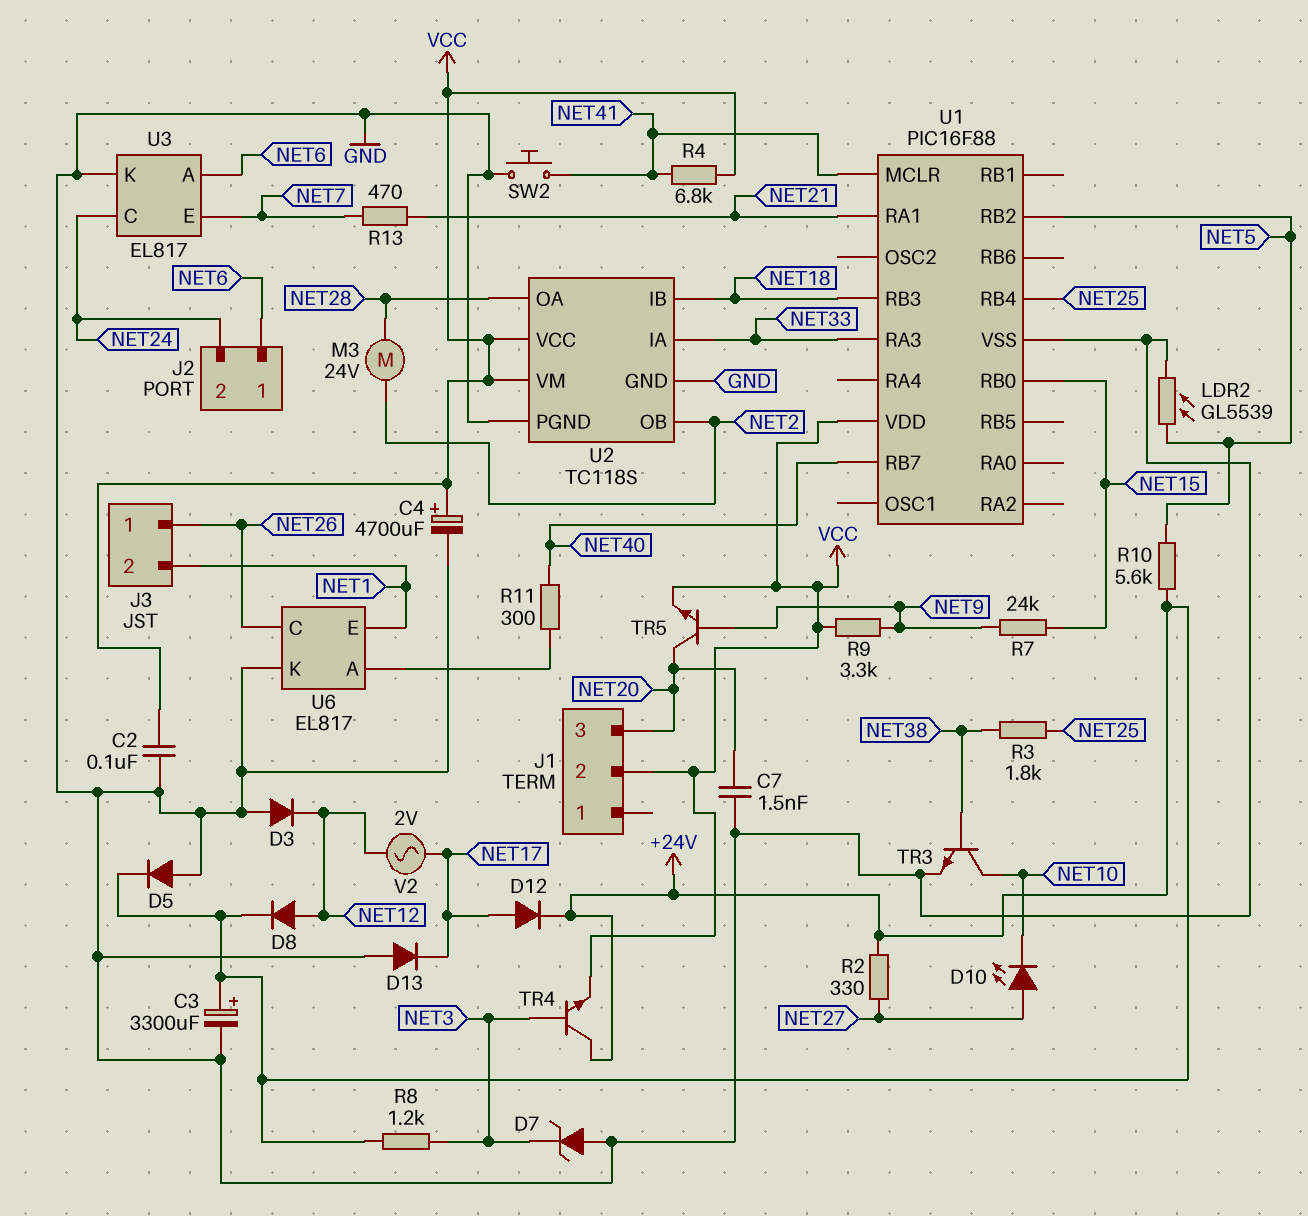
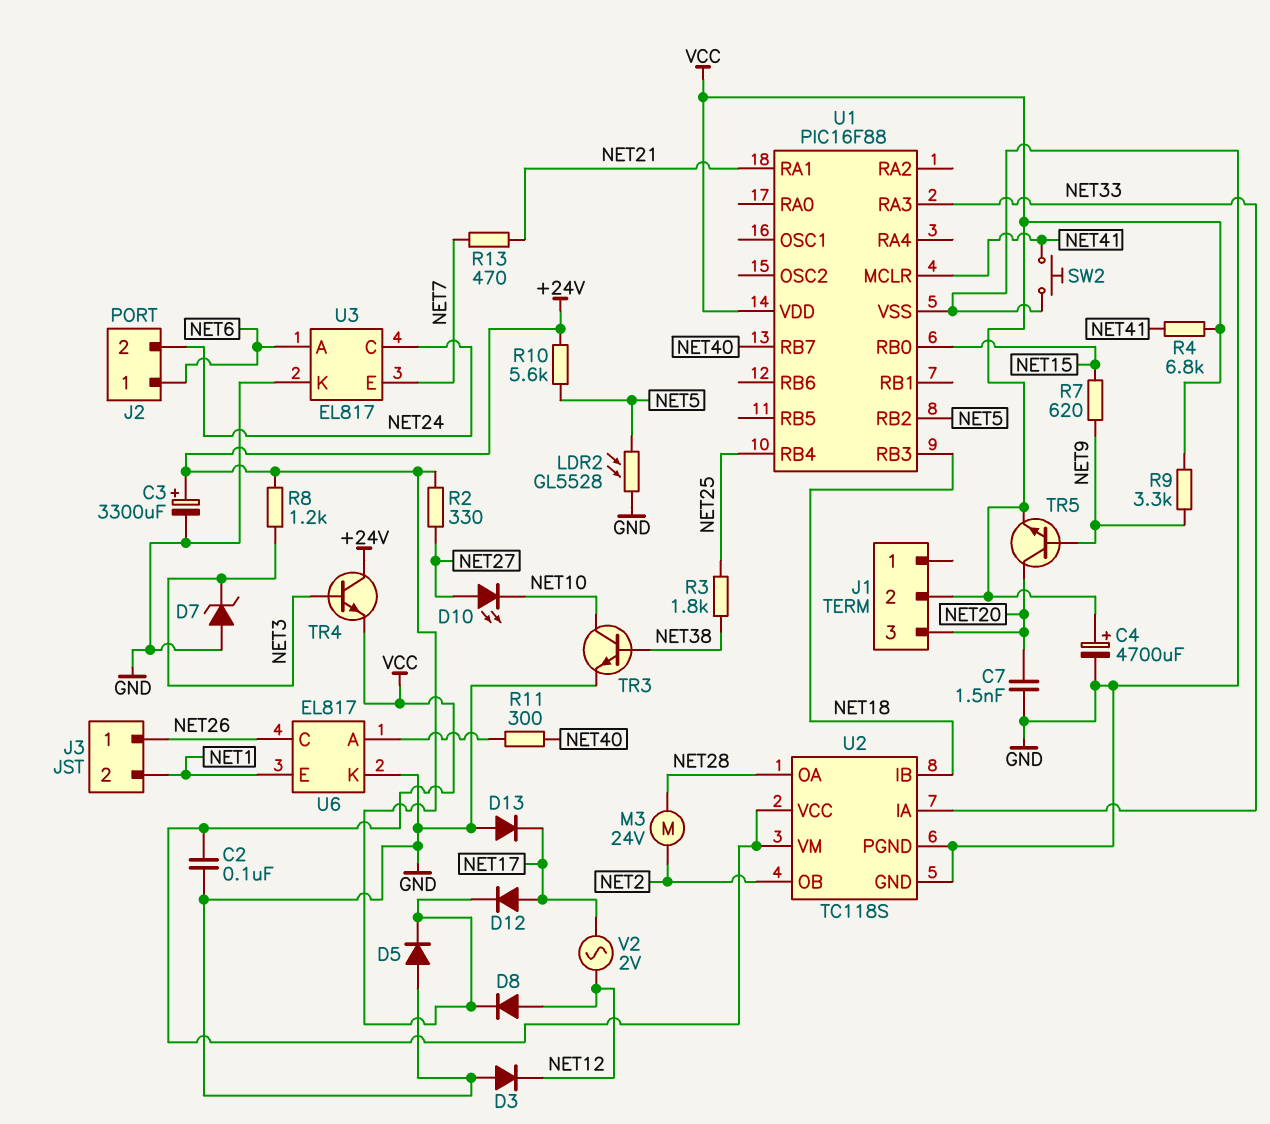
LDR2: GL5539 (GND, NET5) -> GL5528 (GND, NET5)
R7: 24k (NET9, NET15) -> 620 (NET9, NET15)

